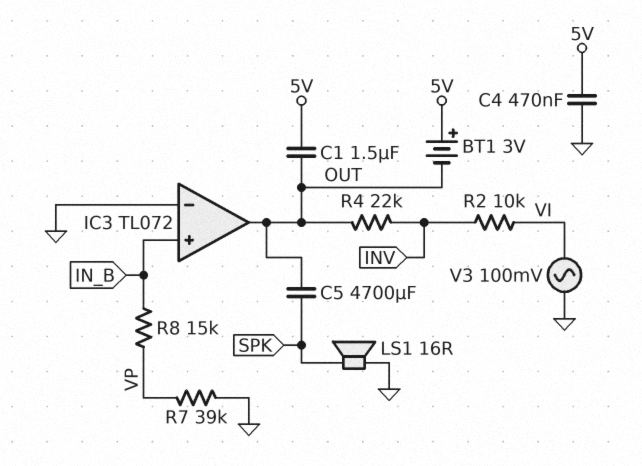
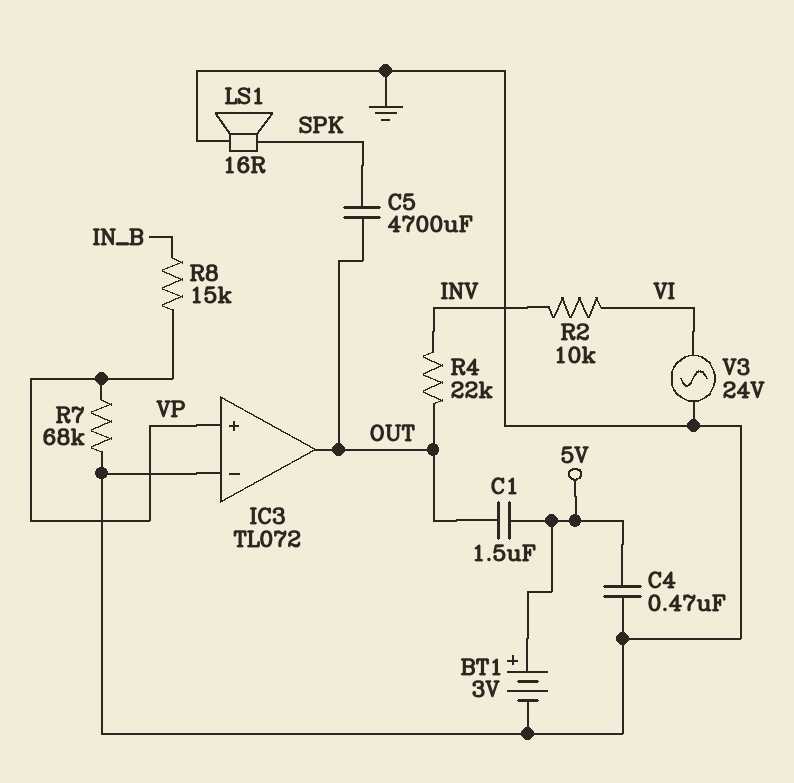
BT1: 3V (plus 5V, minus OUT) -> 3V (plus 5V, minus GND)
IC3 pin in+: IN_B -> VP
R7: 39k (GND, VP) -> 68k (GND, VP)
V3: AC 100mV (GND, VI) -> AC 24V (GND, VI)

